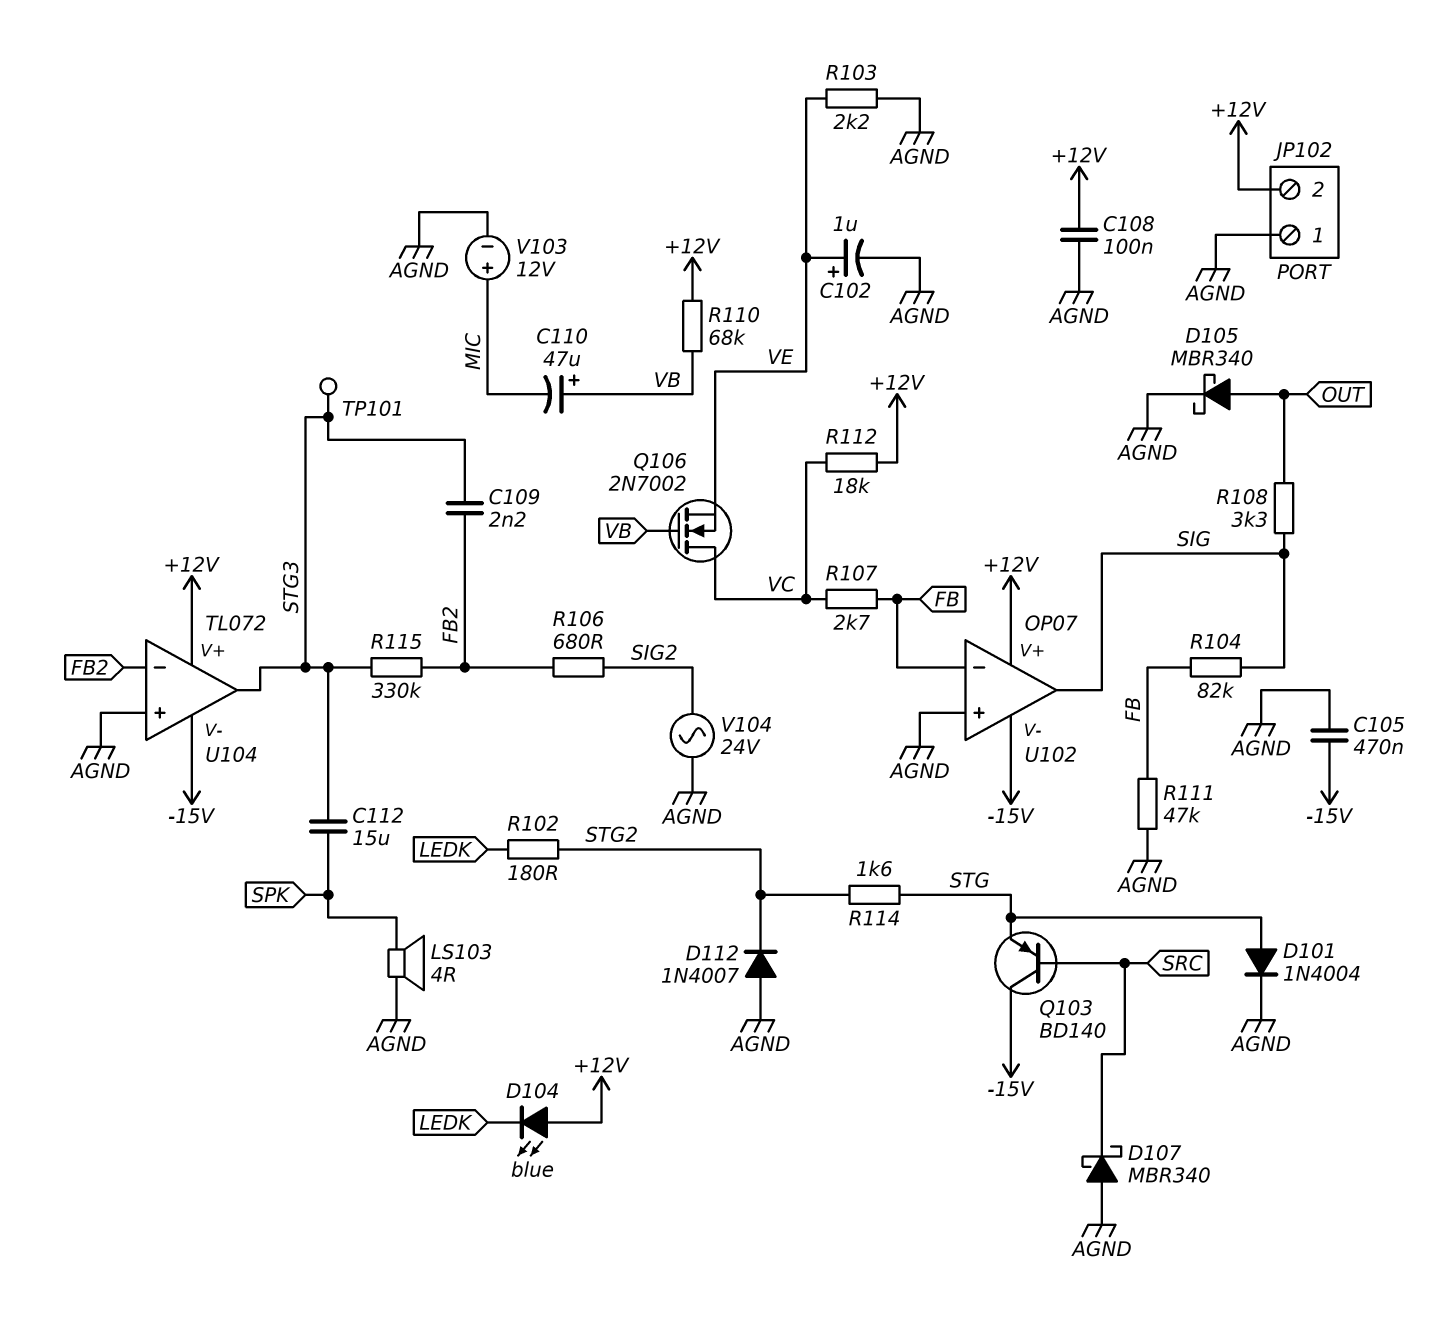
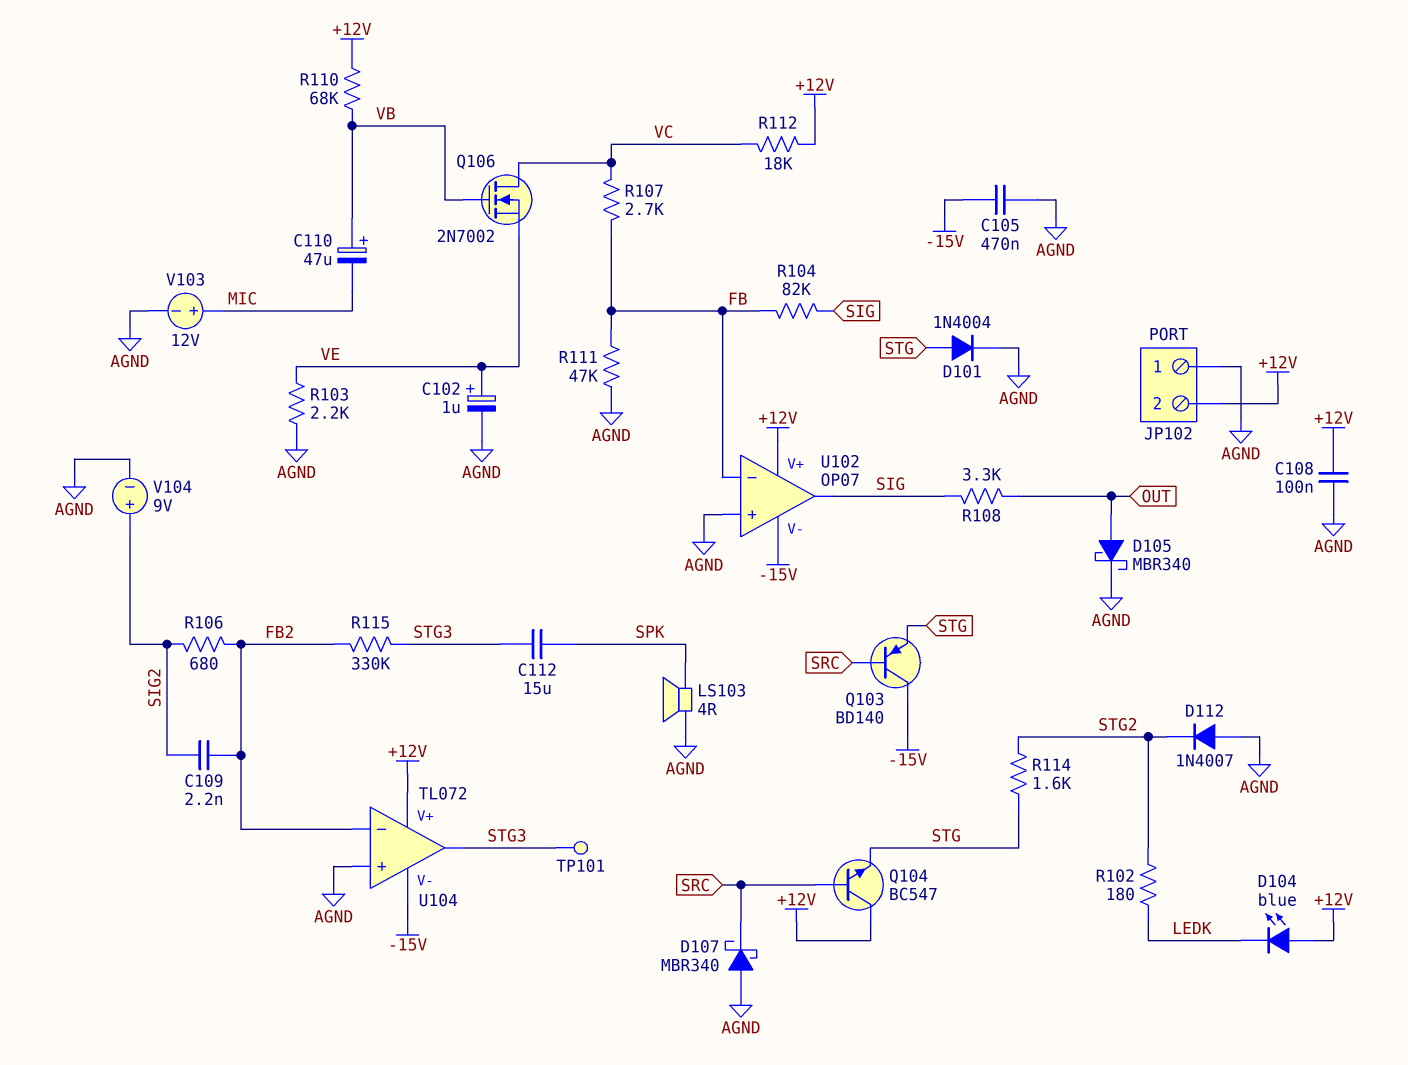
C109: 2.2nF (FB2, STG3) -> 2.2nF (FB2, SIG2)
Q104: none -> NPN BC547 (B SRC, C +12V, E STG)
V104: AC 24V (AGND, SIG2) -> 9V (plus SIG2, minus AGND)

